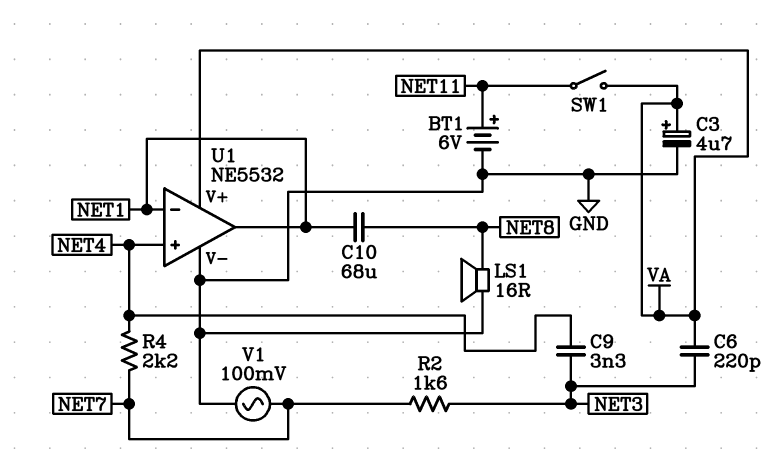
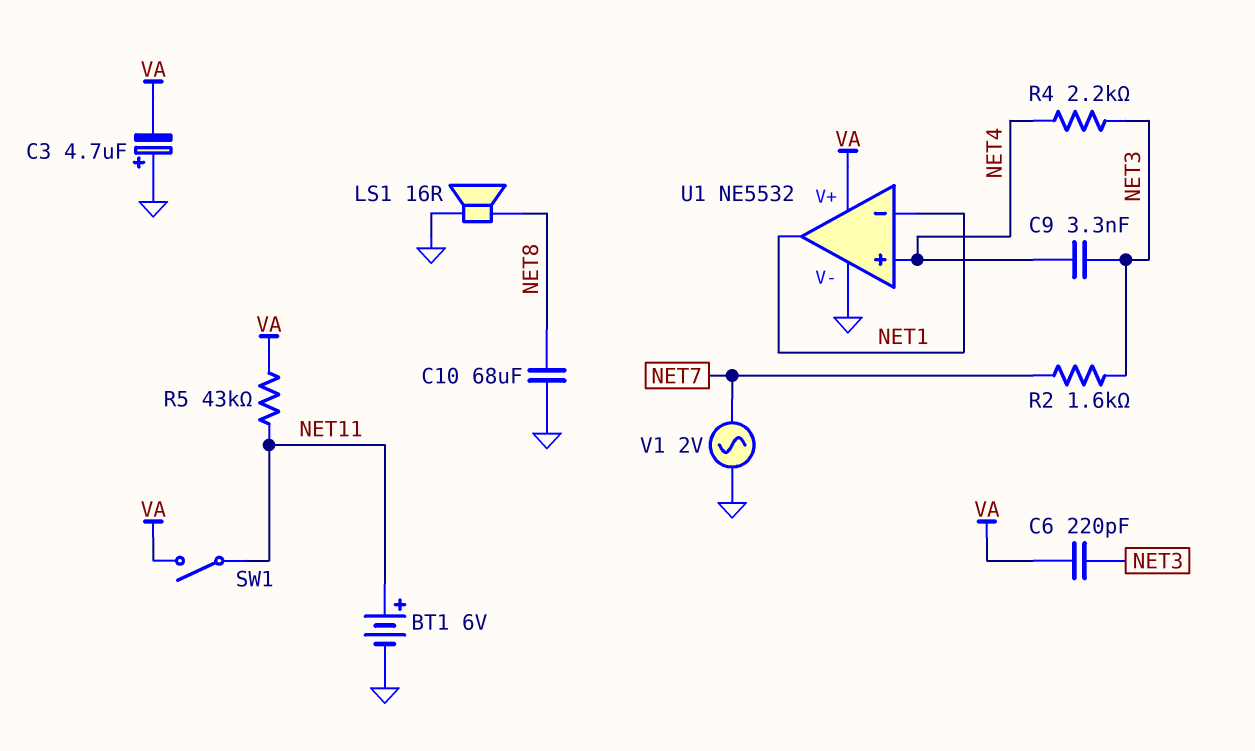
C3: 4.7uF (plus VA, minus GND) -> 4.7uF (plus GND, minus VA)
C10: 68uF (NET1, NET8) -> 68uF (GND, NET8)
R4: 2.2k (NET4, NET7) -> 2.2k (NET3, NET4)
R5: none -> 43k (NET11, VA)
V1: AC 100mV (GND, NET7) -> AC 2V (GND, NET7)

